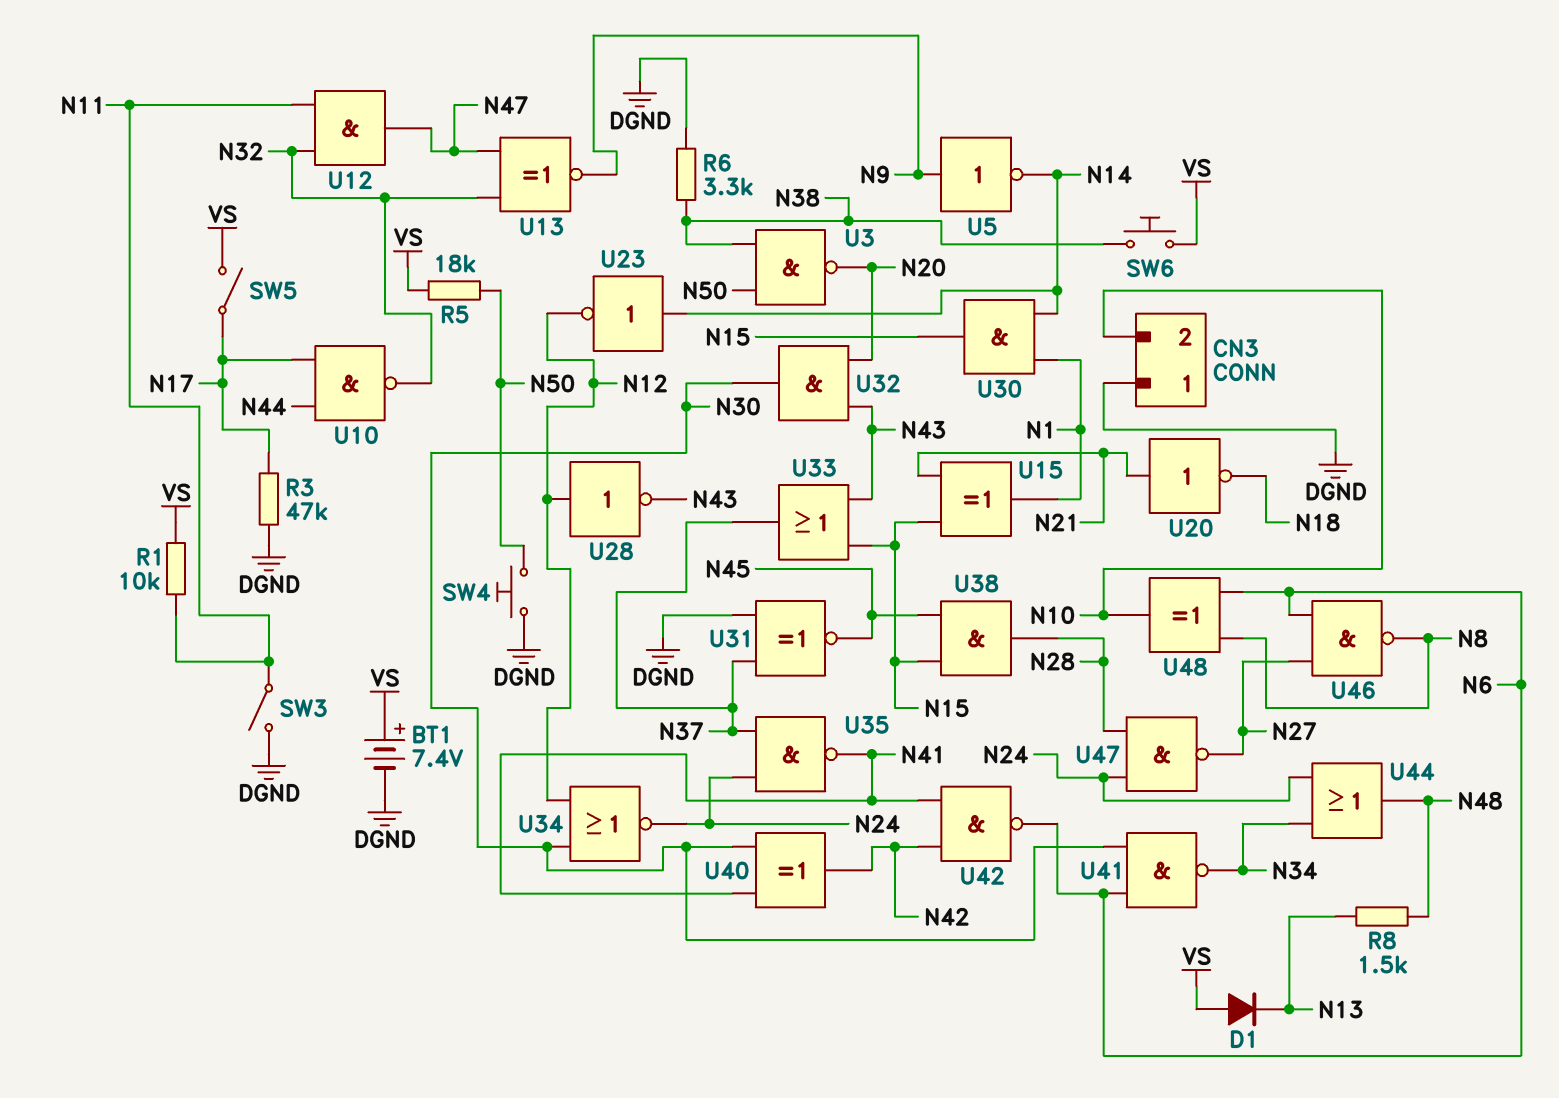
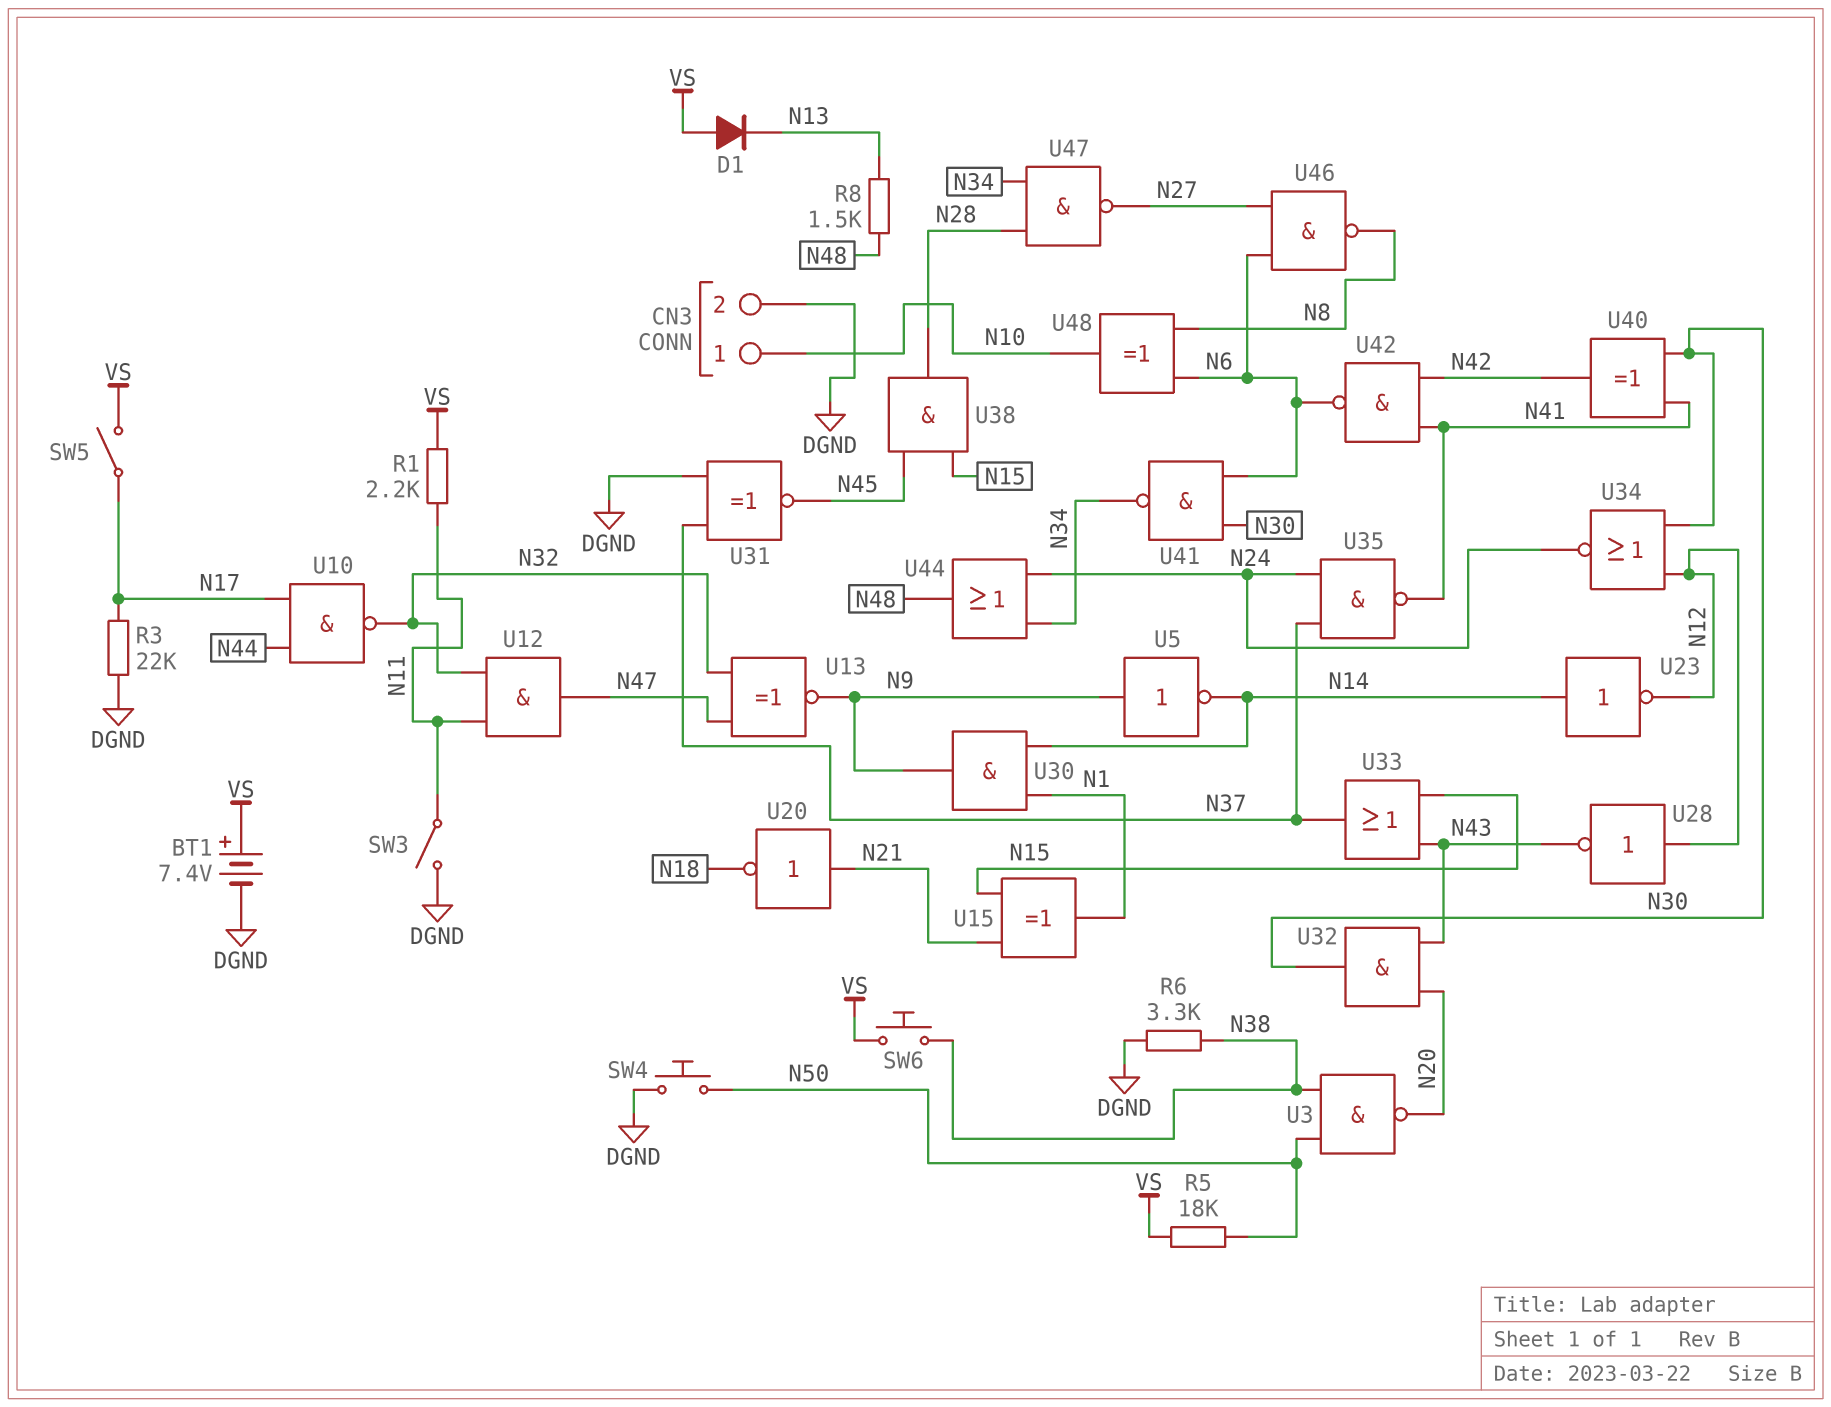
CN3 pin 1: DGND -> N10
CN3 pin 2: N10 -> DGND
R1: 10k (N11, VS) -> 2.2k (N11, VS)
R3: 47k (DGND, N17) -> 22k (DGND, N17)
U30: AND (in N1, in N14, out N15) -> AND (in N1, in N14, out N9)
U47: NAND (in N24, in N28, out N27) -> NAND (in N28, in N34, out N27)

